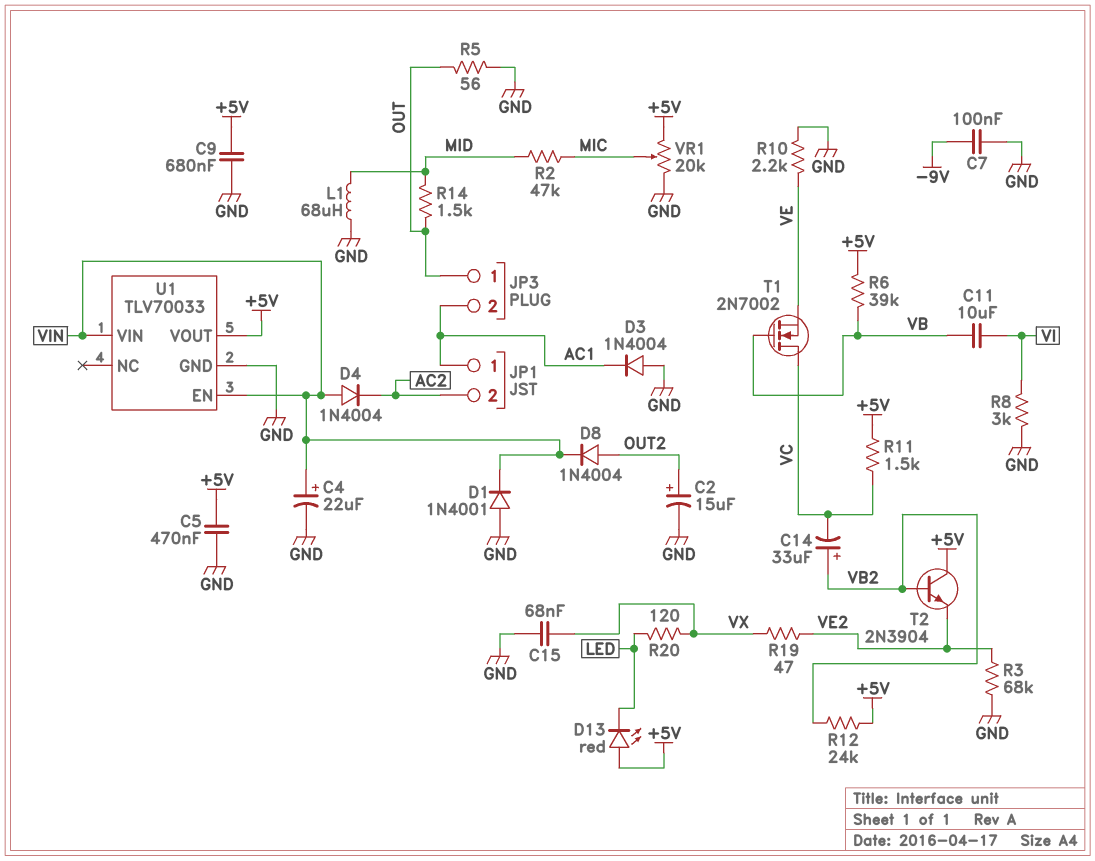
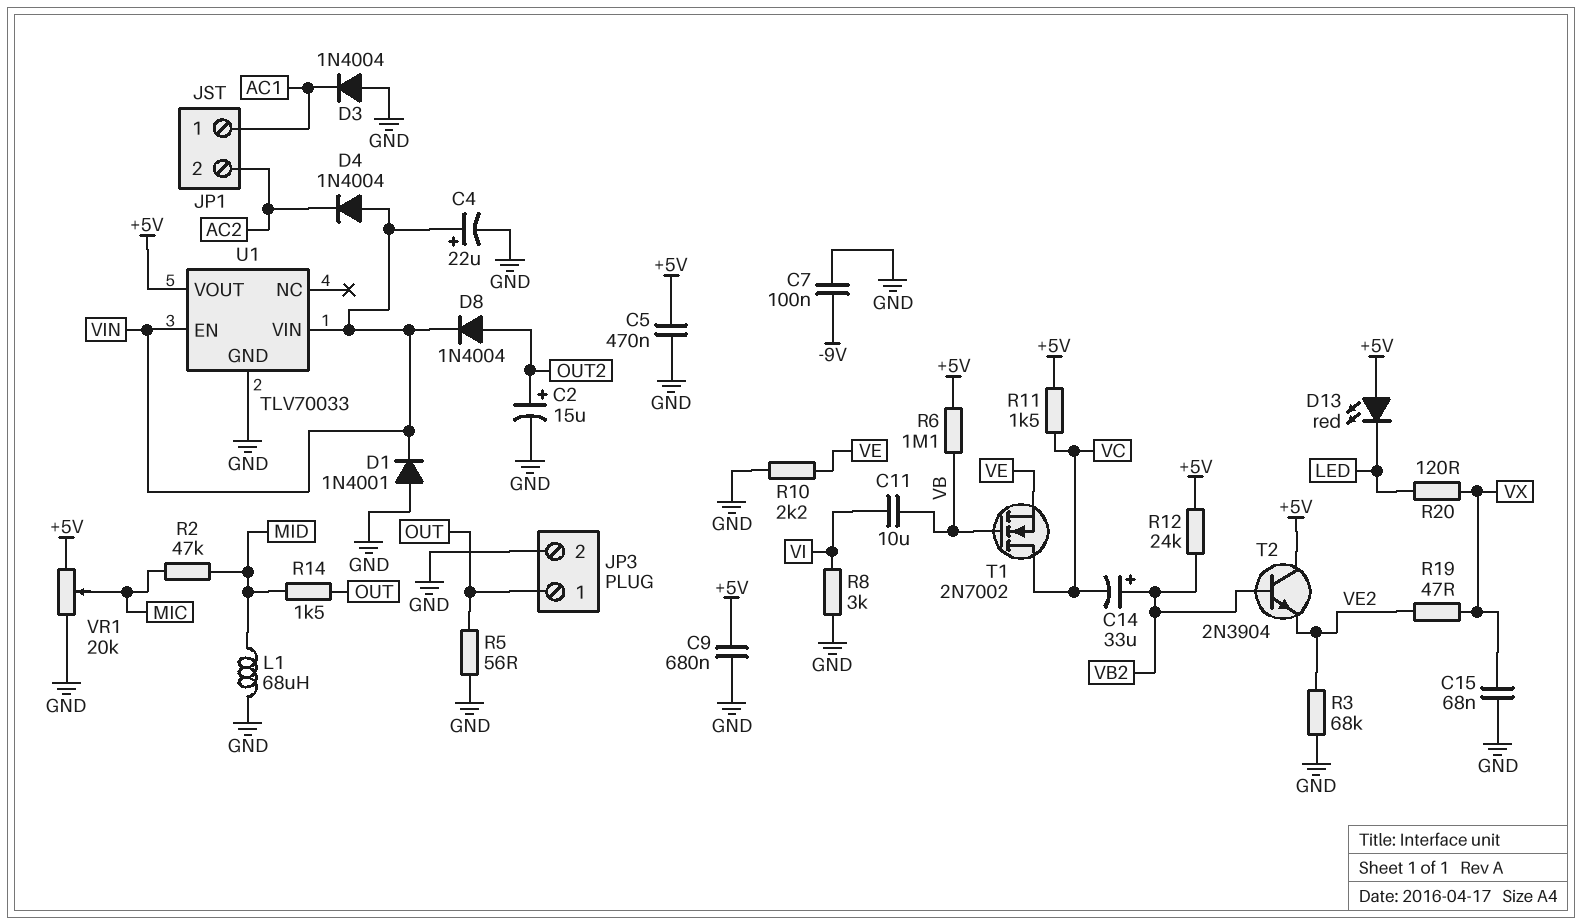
JP3 pin 2: AC1 -> GND
R6: 39k (+5V, VB) -> 1.1M (+5V, VB)

